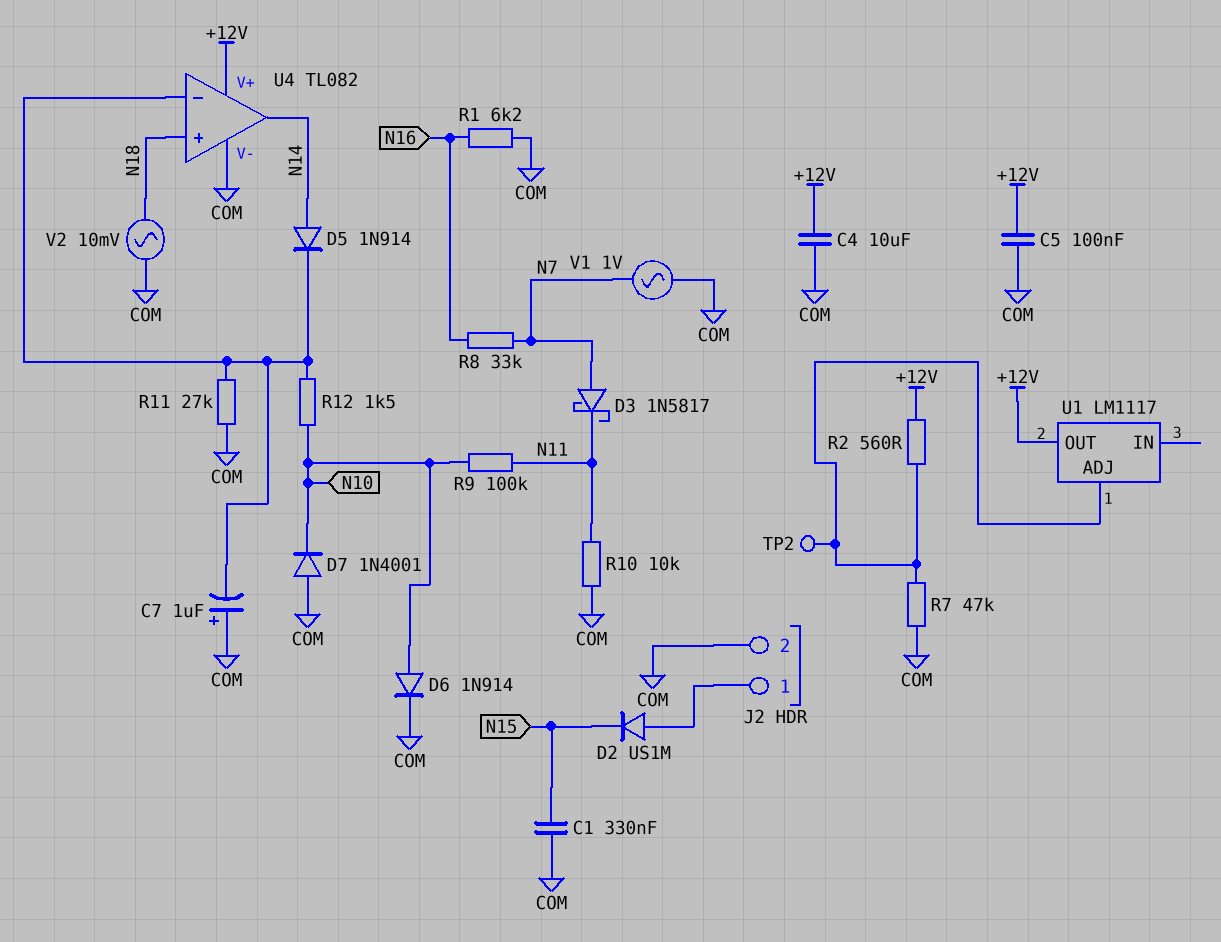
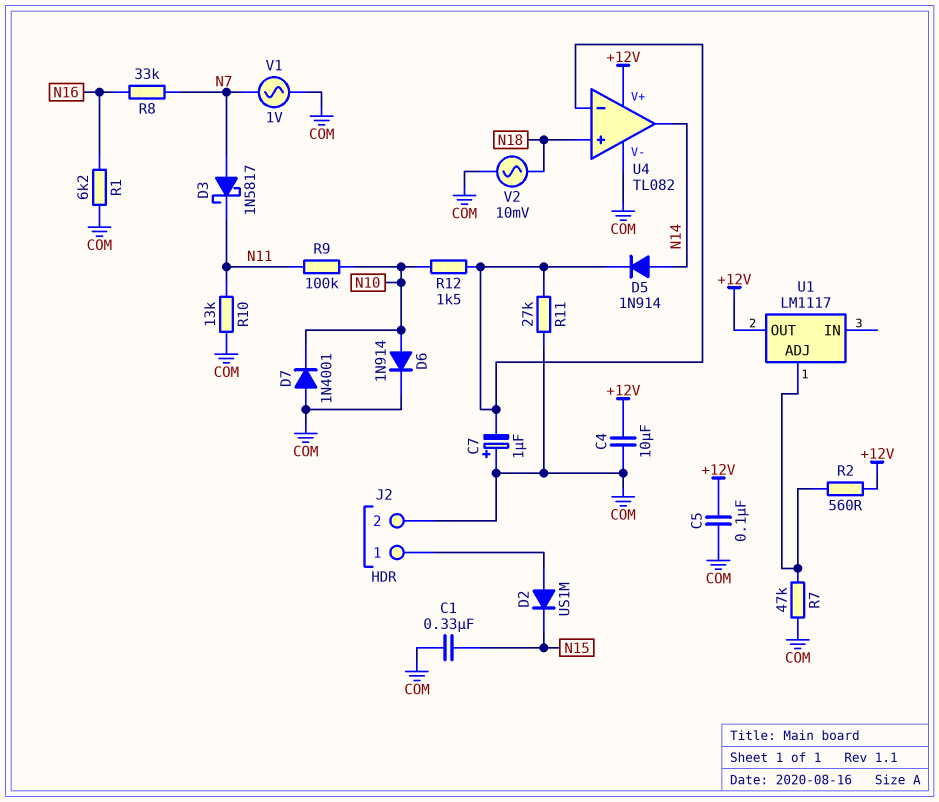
R10: 10k (COM, N11) -> 13k (COM, N11)
TP2: test point (U1/ADJ) -> none

